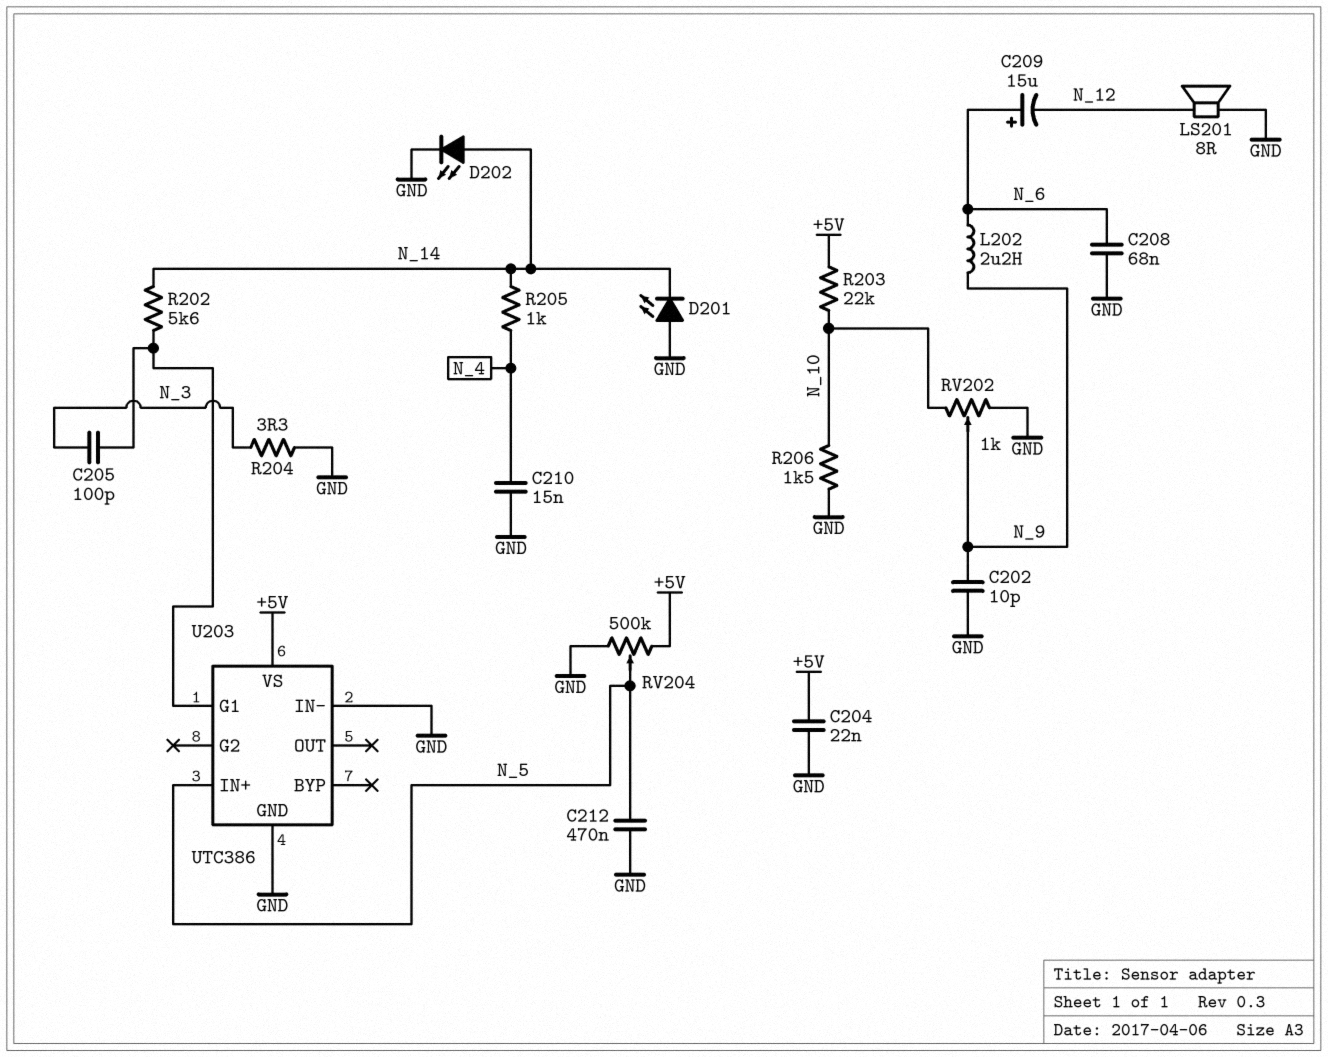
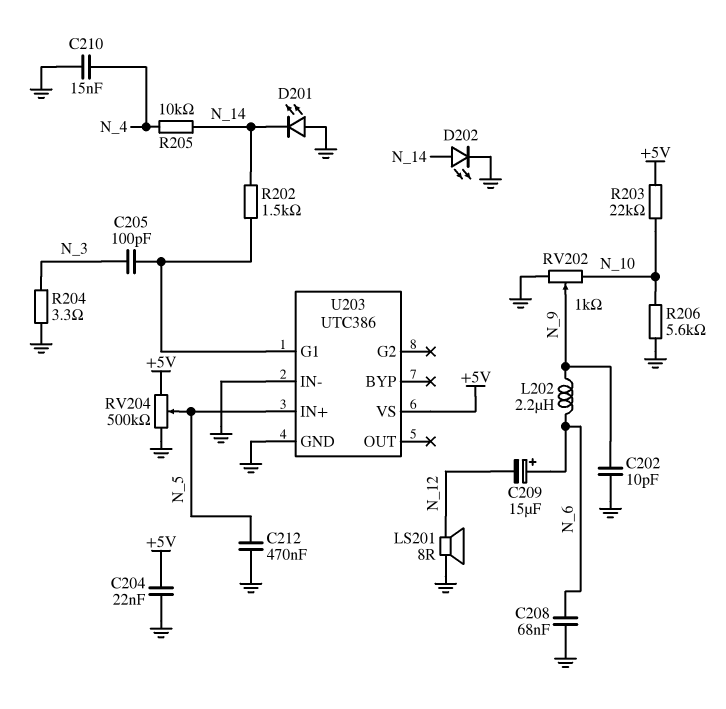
R202: 5.6k (N_14, U203/G1) -> 1.5k (N_14, U203/G1)
R205: 1k (N_4, N_14) -> 10k (N_4, N_14)
R206: 1.5k (GND, N_10) -> 5.6k (GND, N_10)

